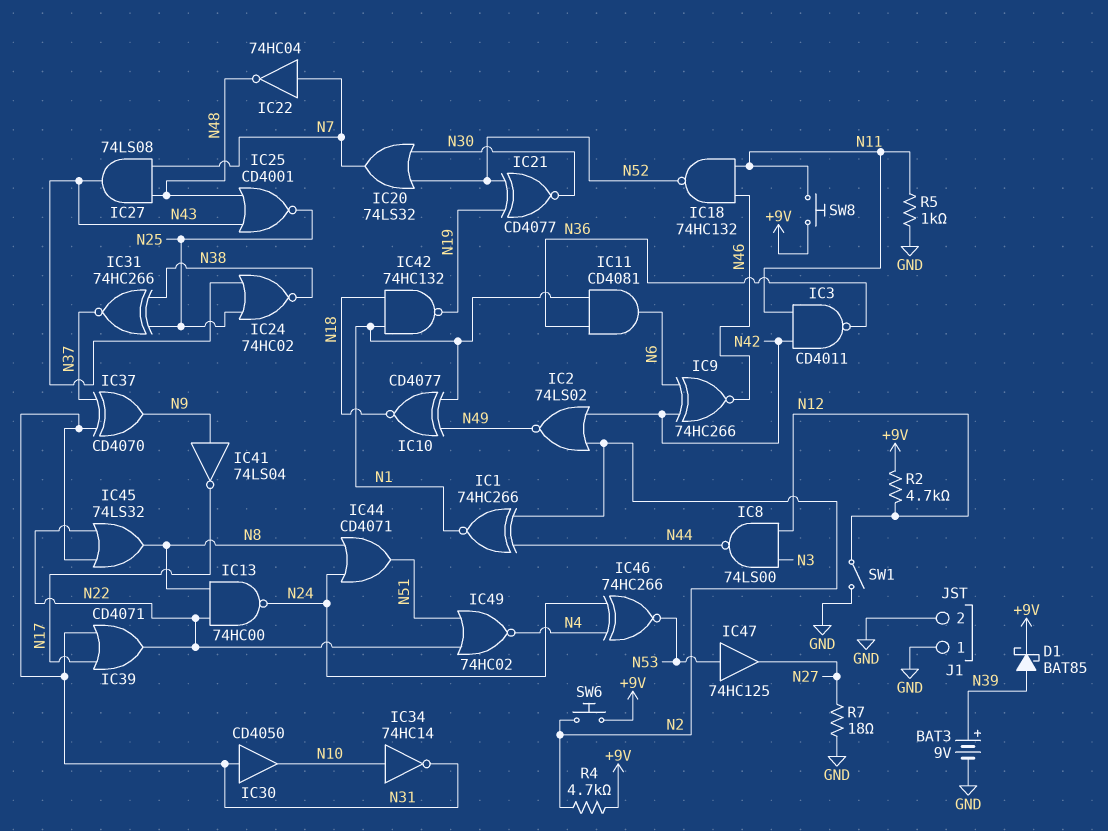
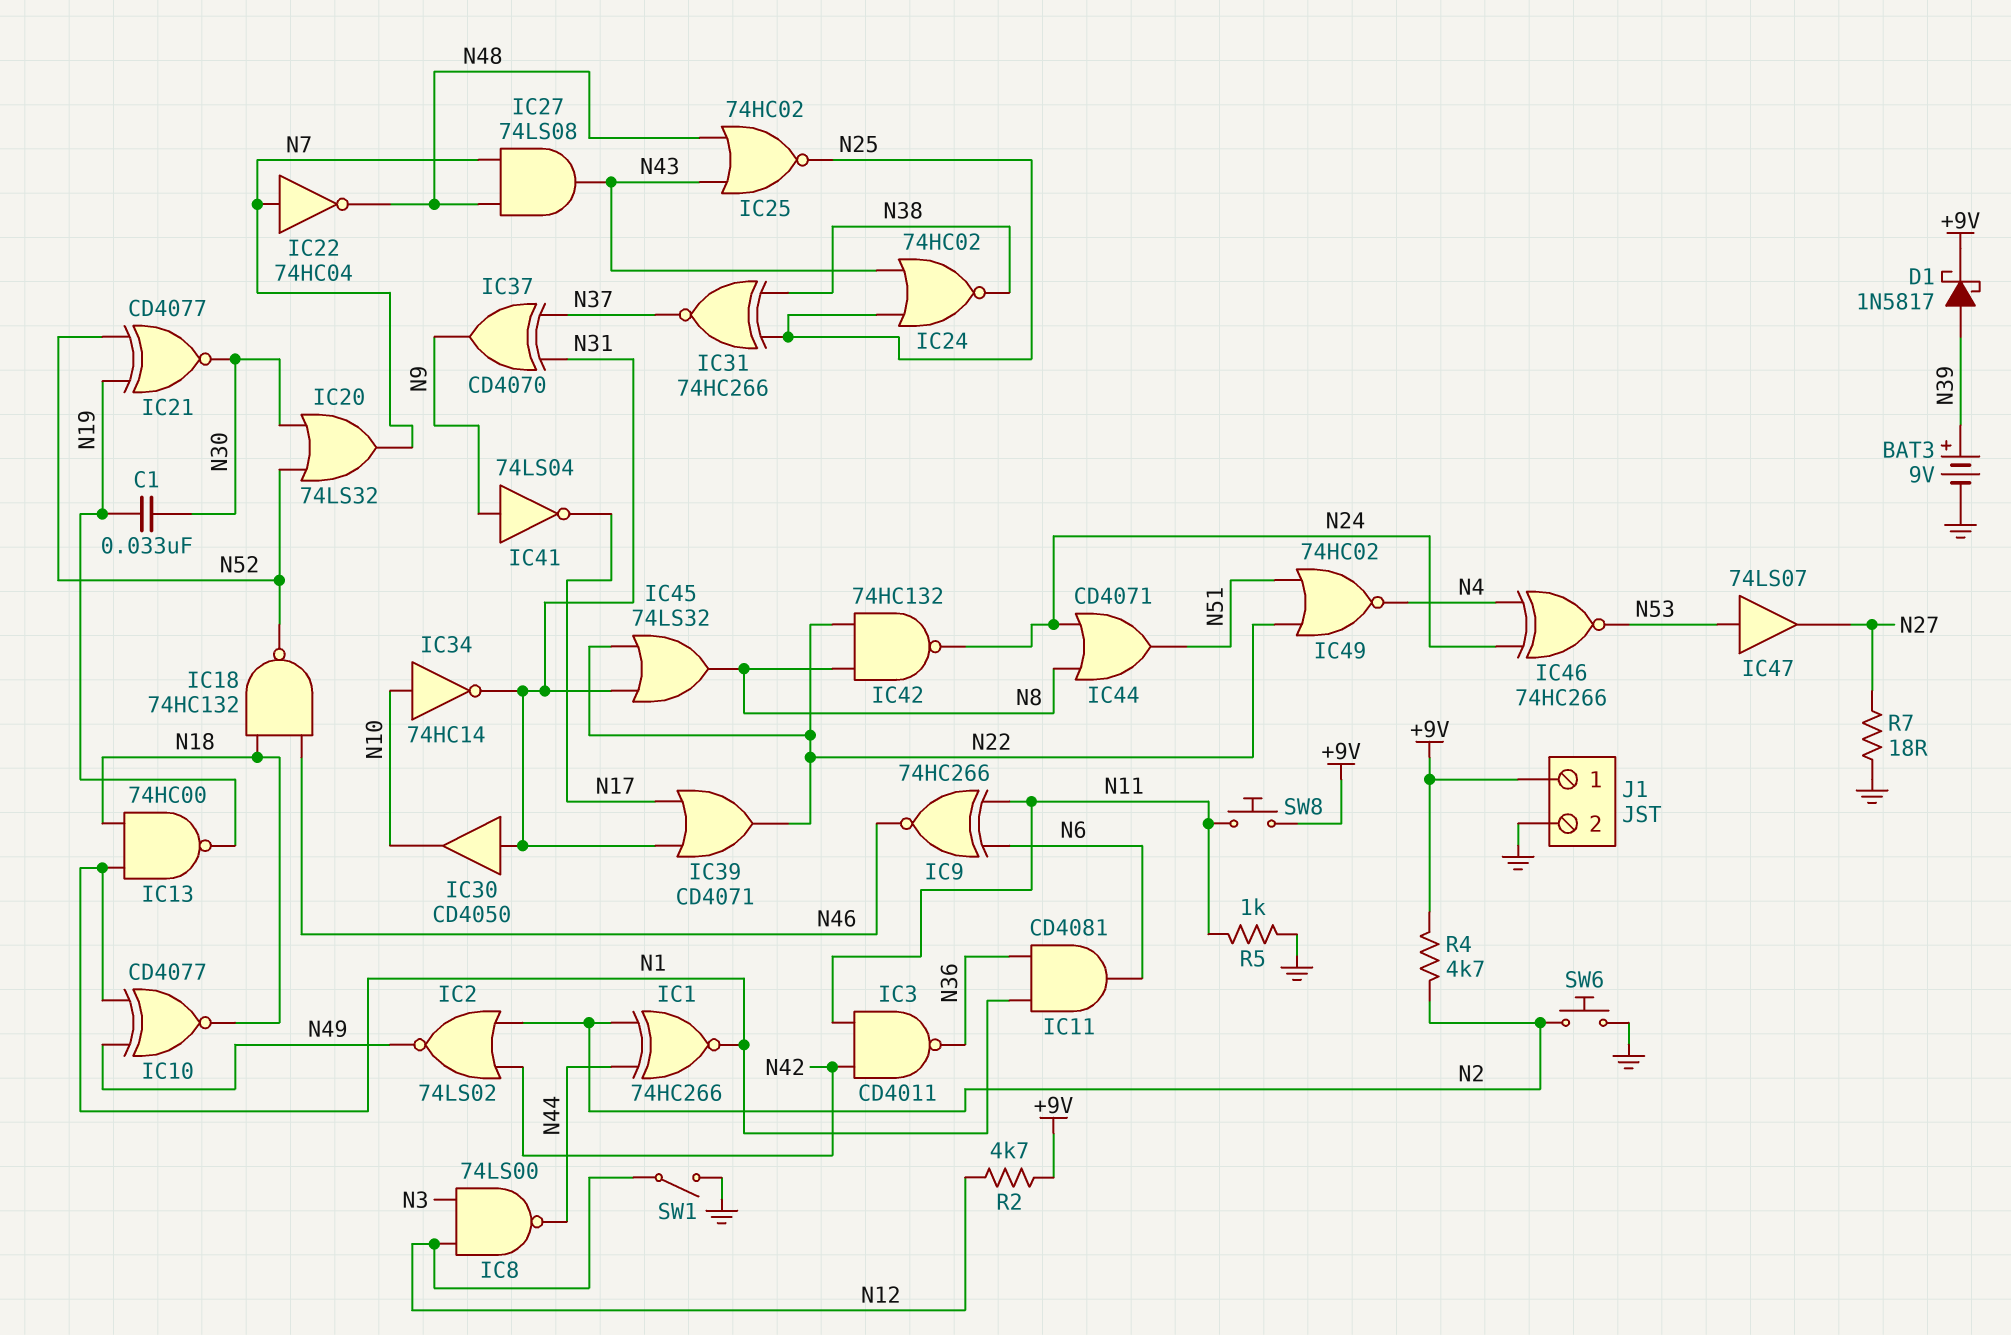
C1: none -> 33nF (N19, N30)
D1: schottky BAT85 (A N39, K +9V) -> schottky 1N5817 (A N39, K +9V)
IC9: XNOR 74HC266 (in N6, in N42, out N46) -> XNOR 74HC266 (in N6, in N11, out N46)
IC13: NAND 74HC00 (in N8, in N22, out N24) -> NAND 74HC00 (in N1, in N18, out N19)
IC18: NAND 74HC132 (in N11, in N46, out N52) -> NAND 74HC132 (in N18, in N46, out N52)
IC25: NOR CD4001 (in N43, in N48, out N25) -> NOR 74HC02 (in N43, in N48, out N25)
IC42: NAND 74HC132 (in N1, in N18, out N19) -> NAND 74HC132 (in N8, in N22, out N24)
IC47: buffer 74HC125 (in N53, out N27) -> buffer 74LS07 (in N53, out N27)
J1 pin 1: GND -> +9V
SW6: button (+9V, N2) -> button (GND, N2)

